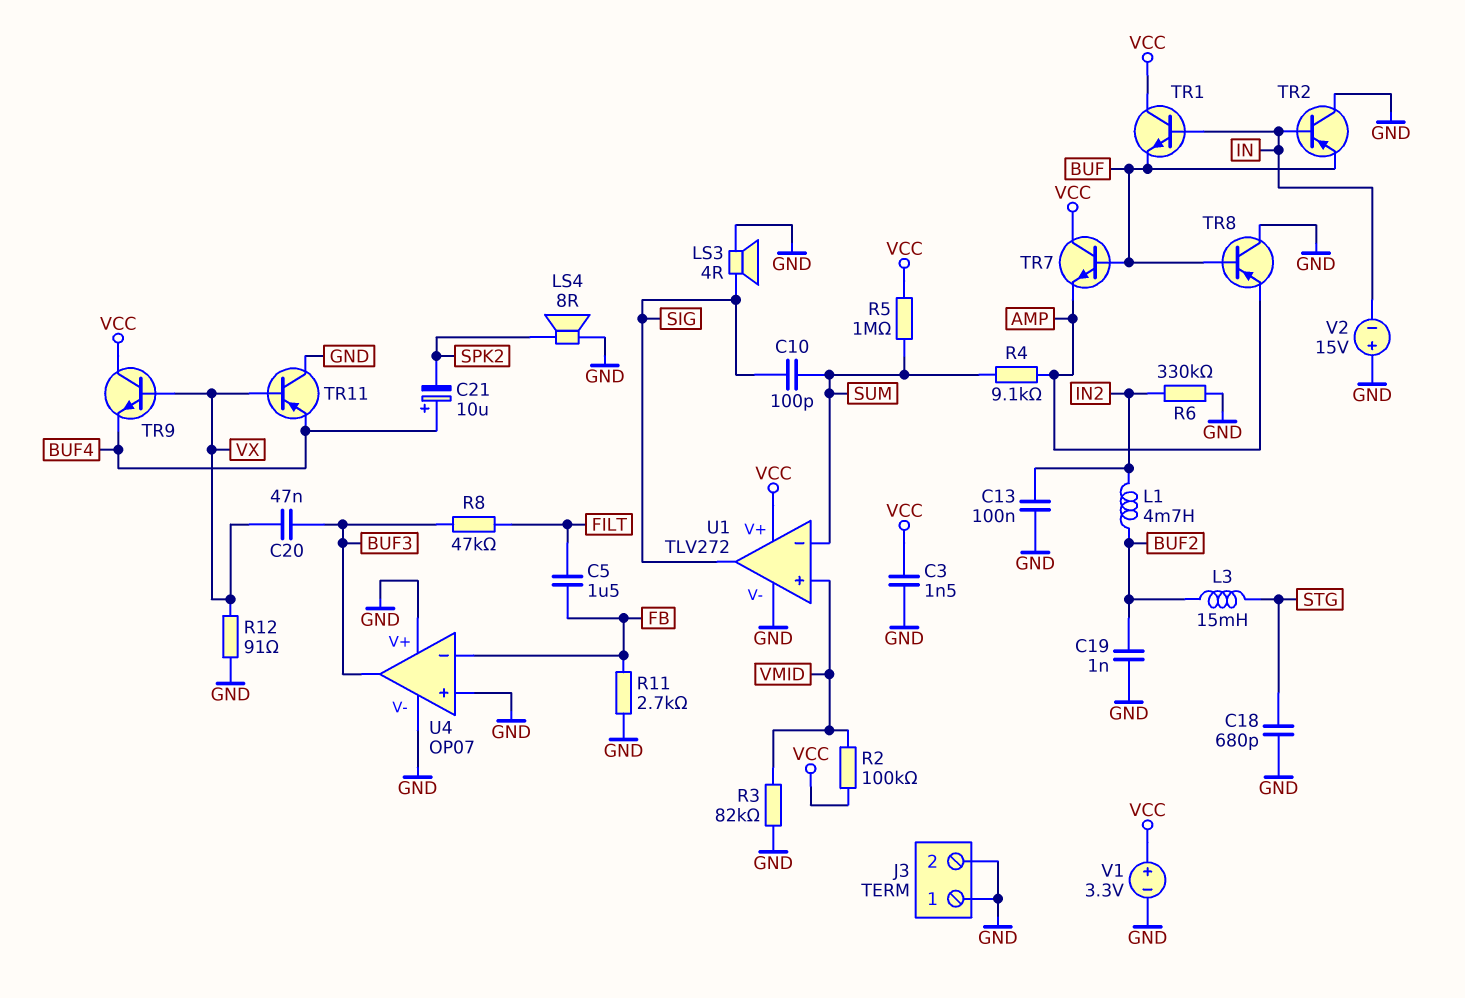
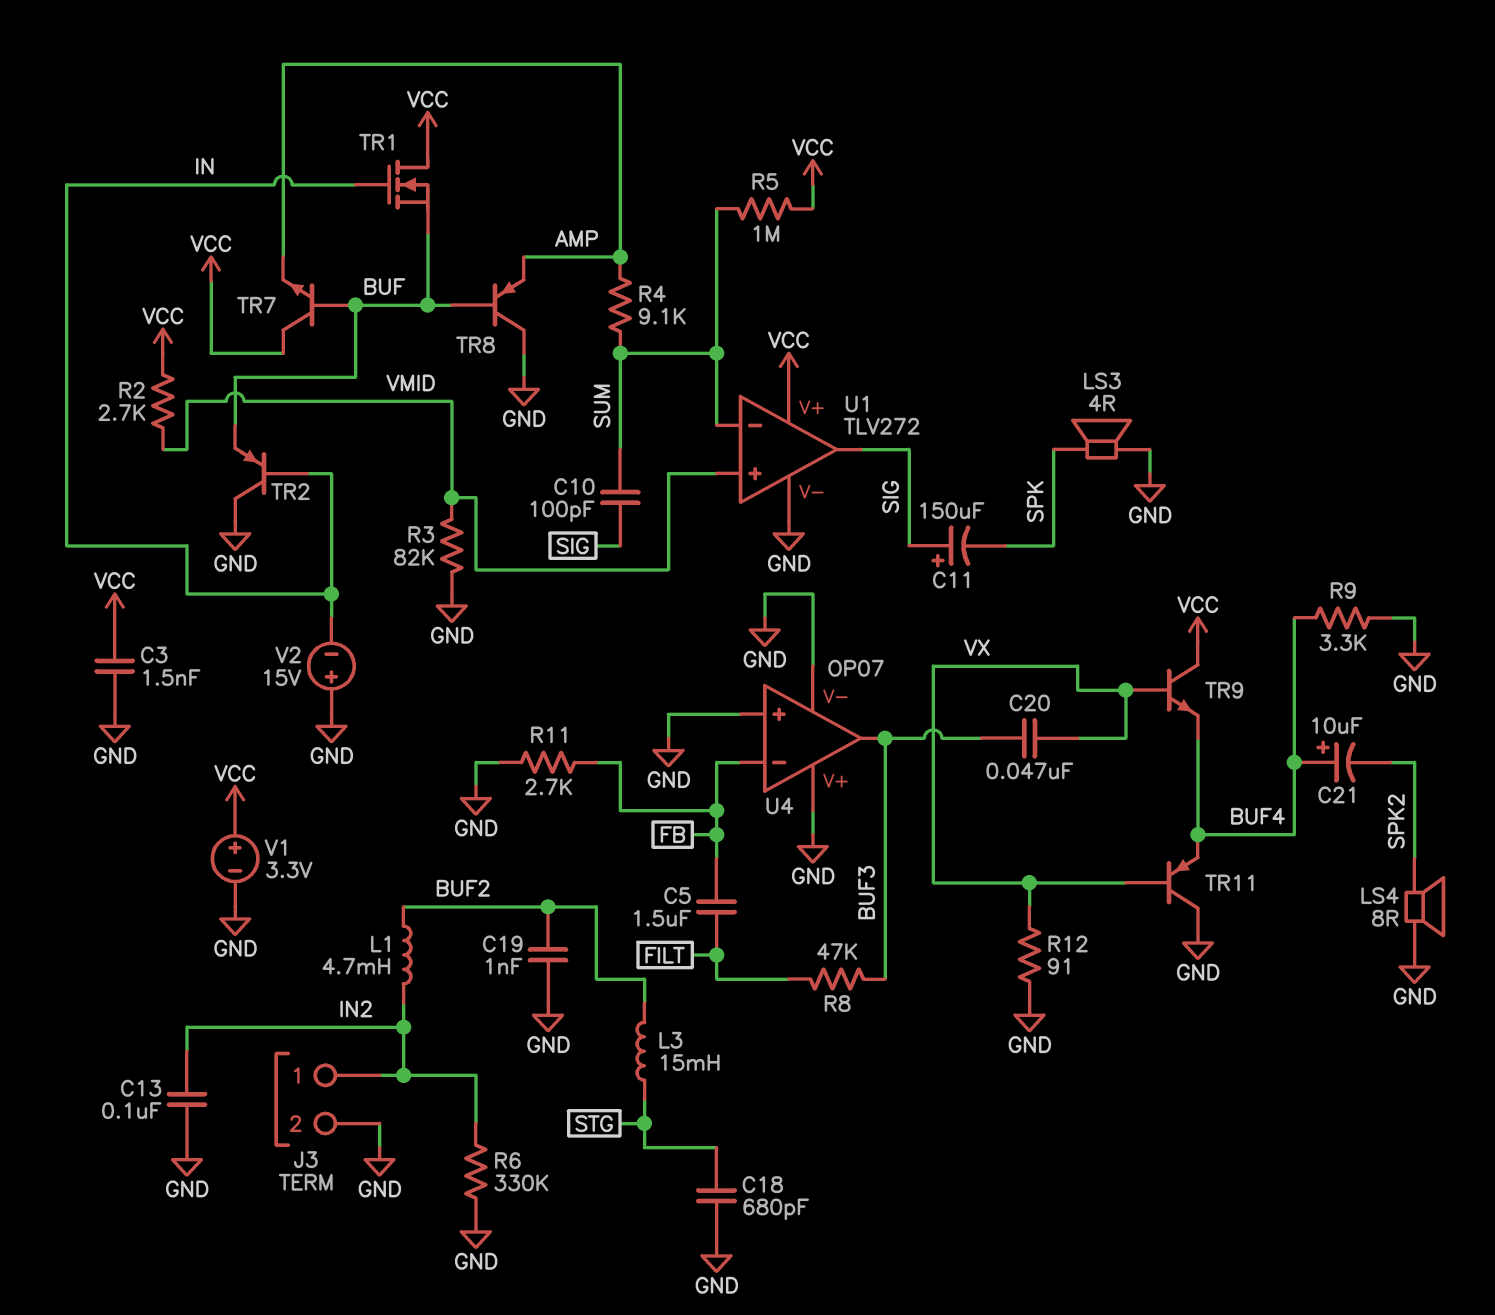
C11: none -> 150uF (plus SIG, minus SPK)
J3 pin 1: GND -> IN2
LS3: speaker 4R (GND, SIG) -> speaker 4R (GND, SPK)
R2: 100k (VCC, VMID) -> 2.7k (VCC, VMID)
R9: none -> 3.3k (BUF4, GND)
TR1: NPN (B IN, C VCC, E BUF) -> NMOS (G IN, D VCC, S BUF)

